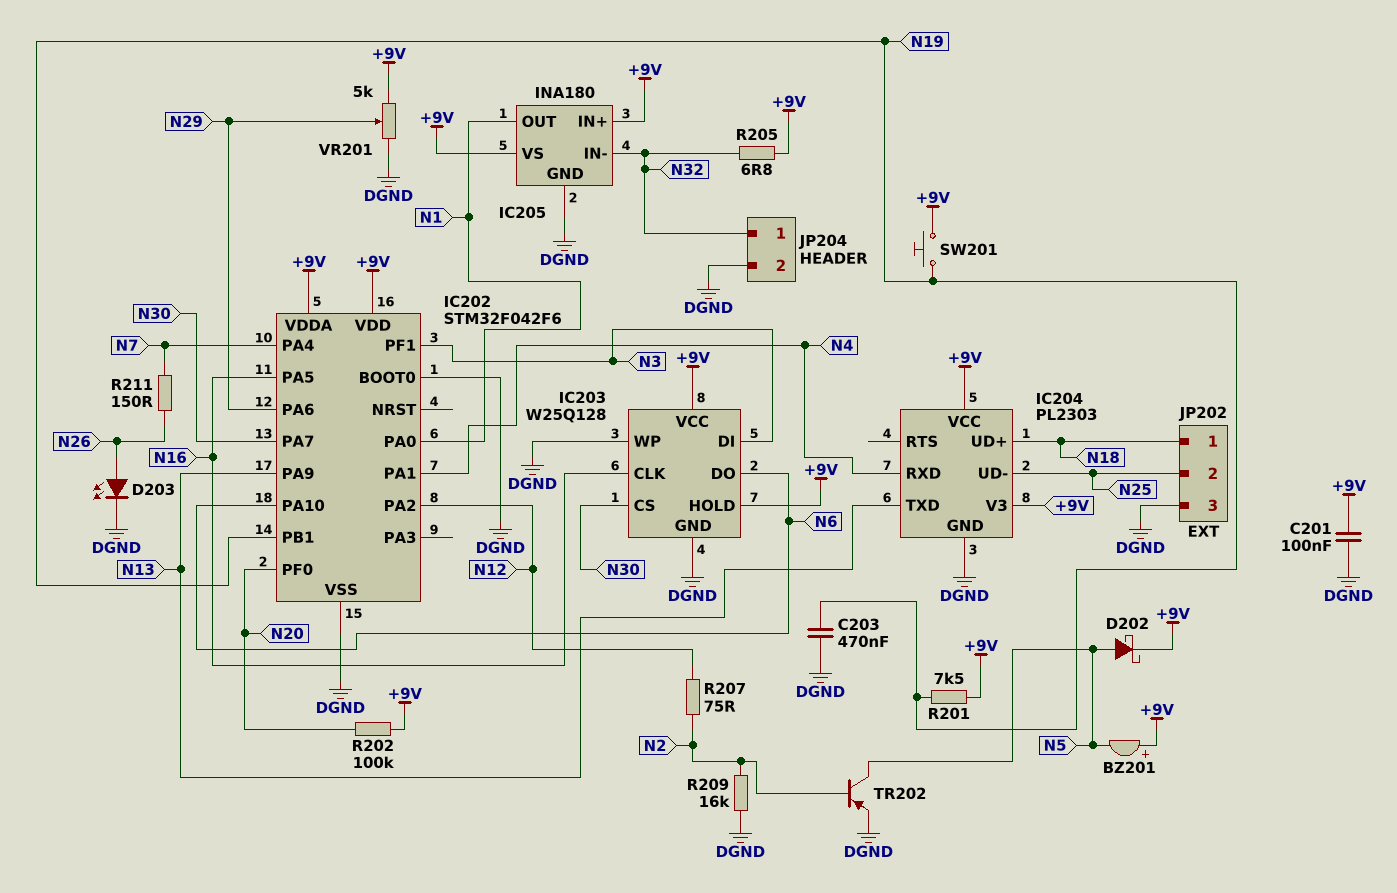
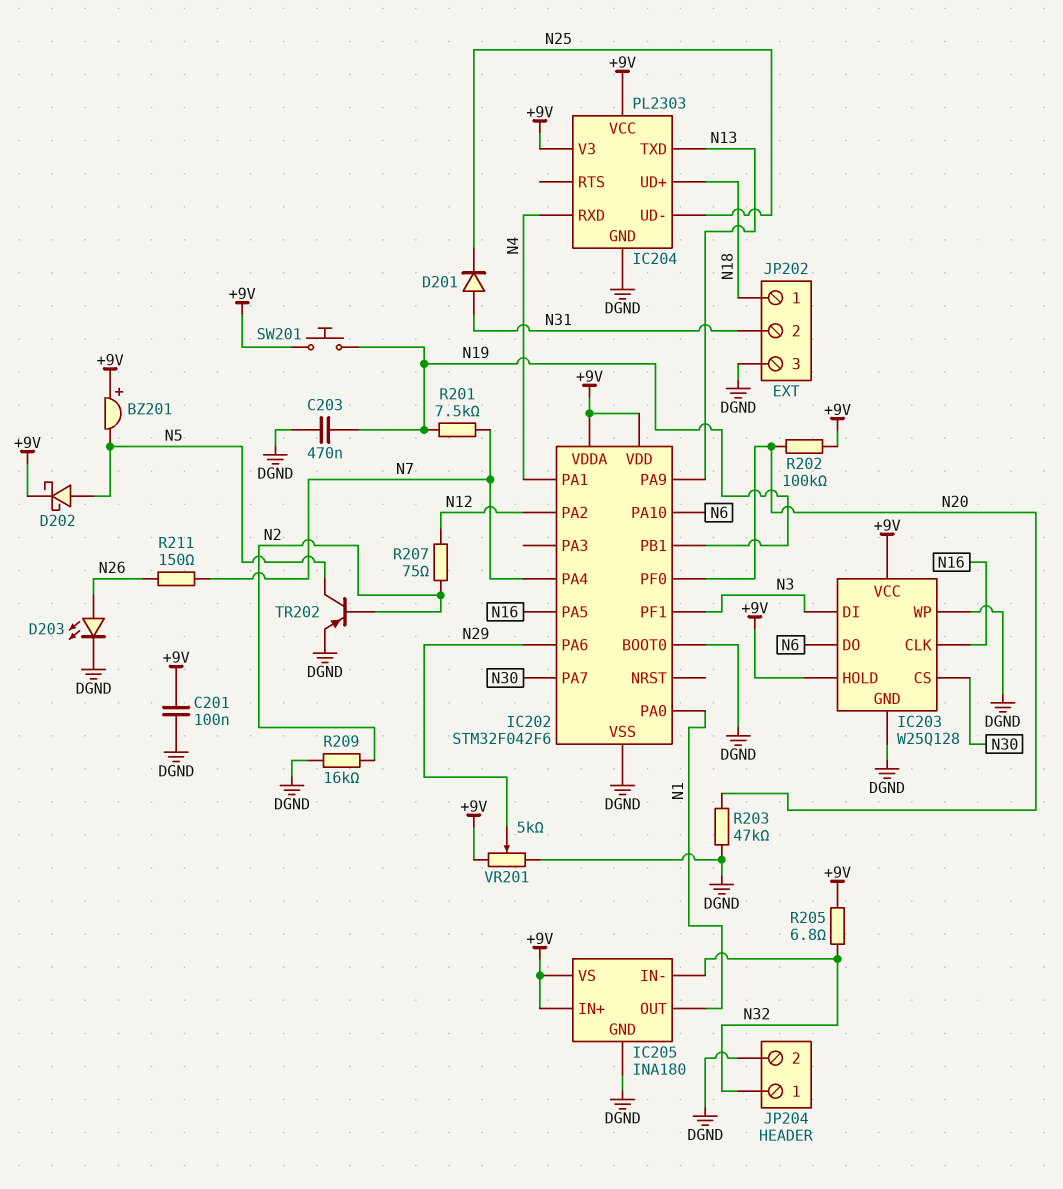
D201: none -> diode (A N31, K N25)
JP202 pin 2: N25 -> N31
R201: 7.5k (+9V, N19) -> 7.5k (N7, N19)
R203: none -> 47k (DGND, N20)

